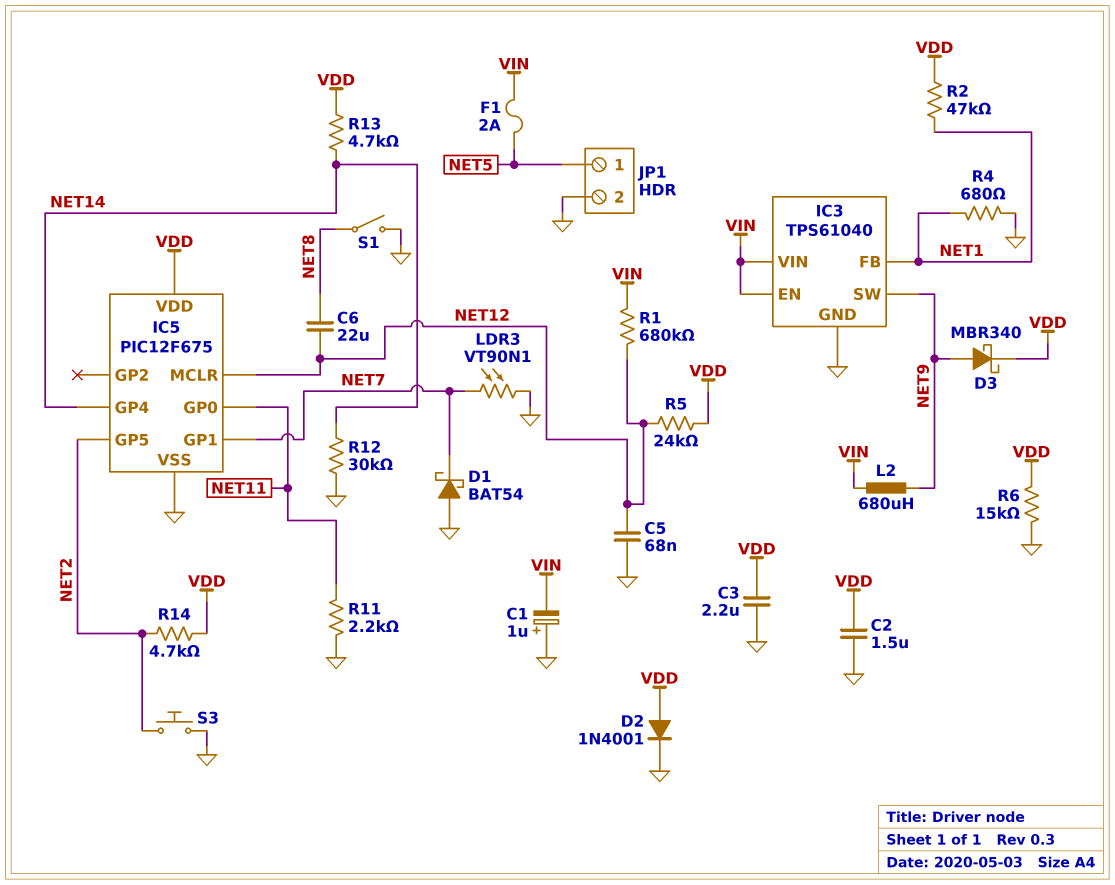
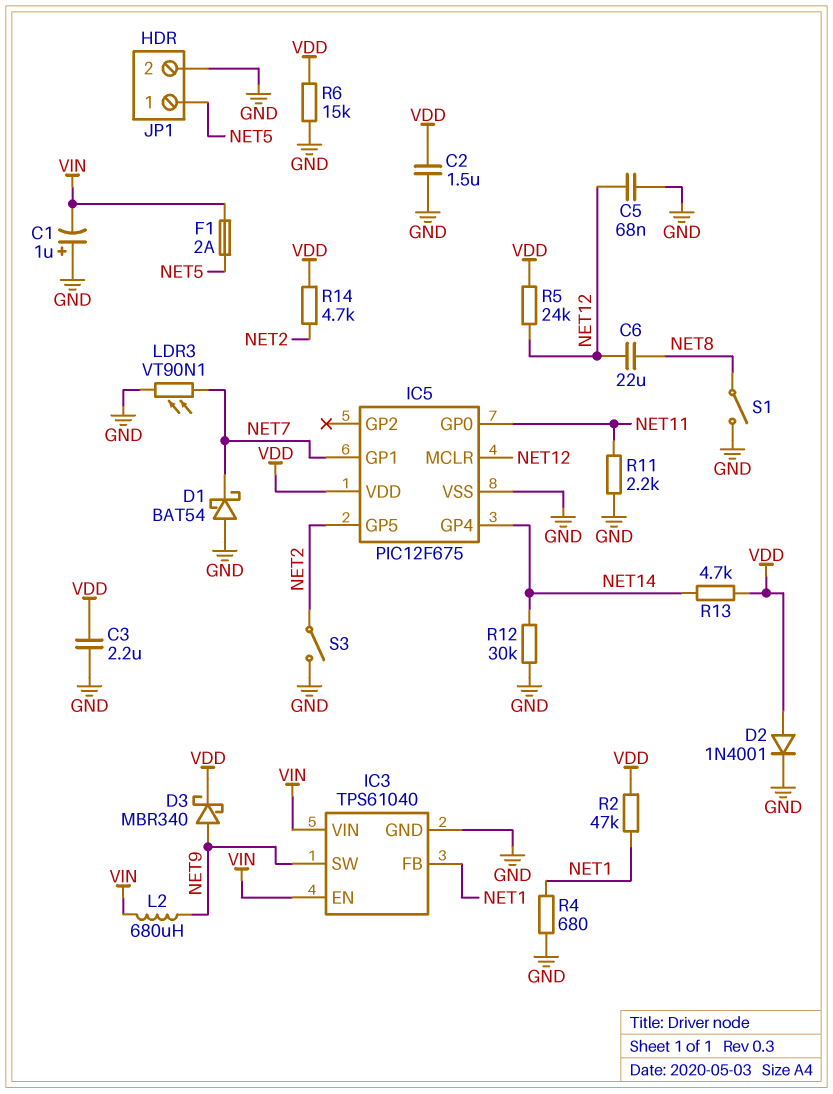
R1: 680k (NET12, VIN) -> none
S3: button (GND, NET2) -> switch (GND, NET2)

